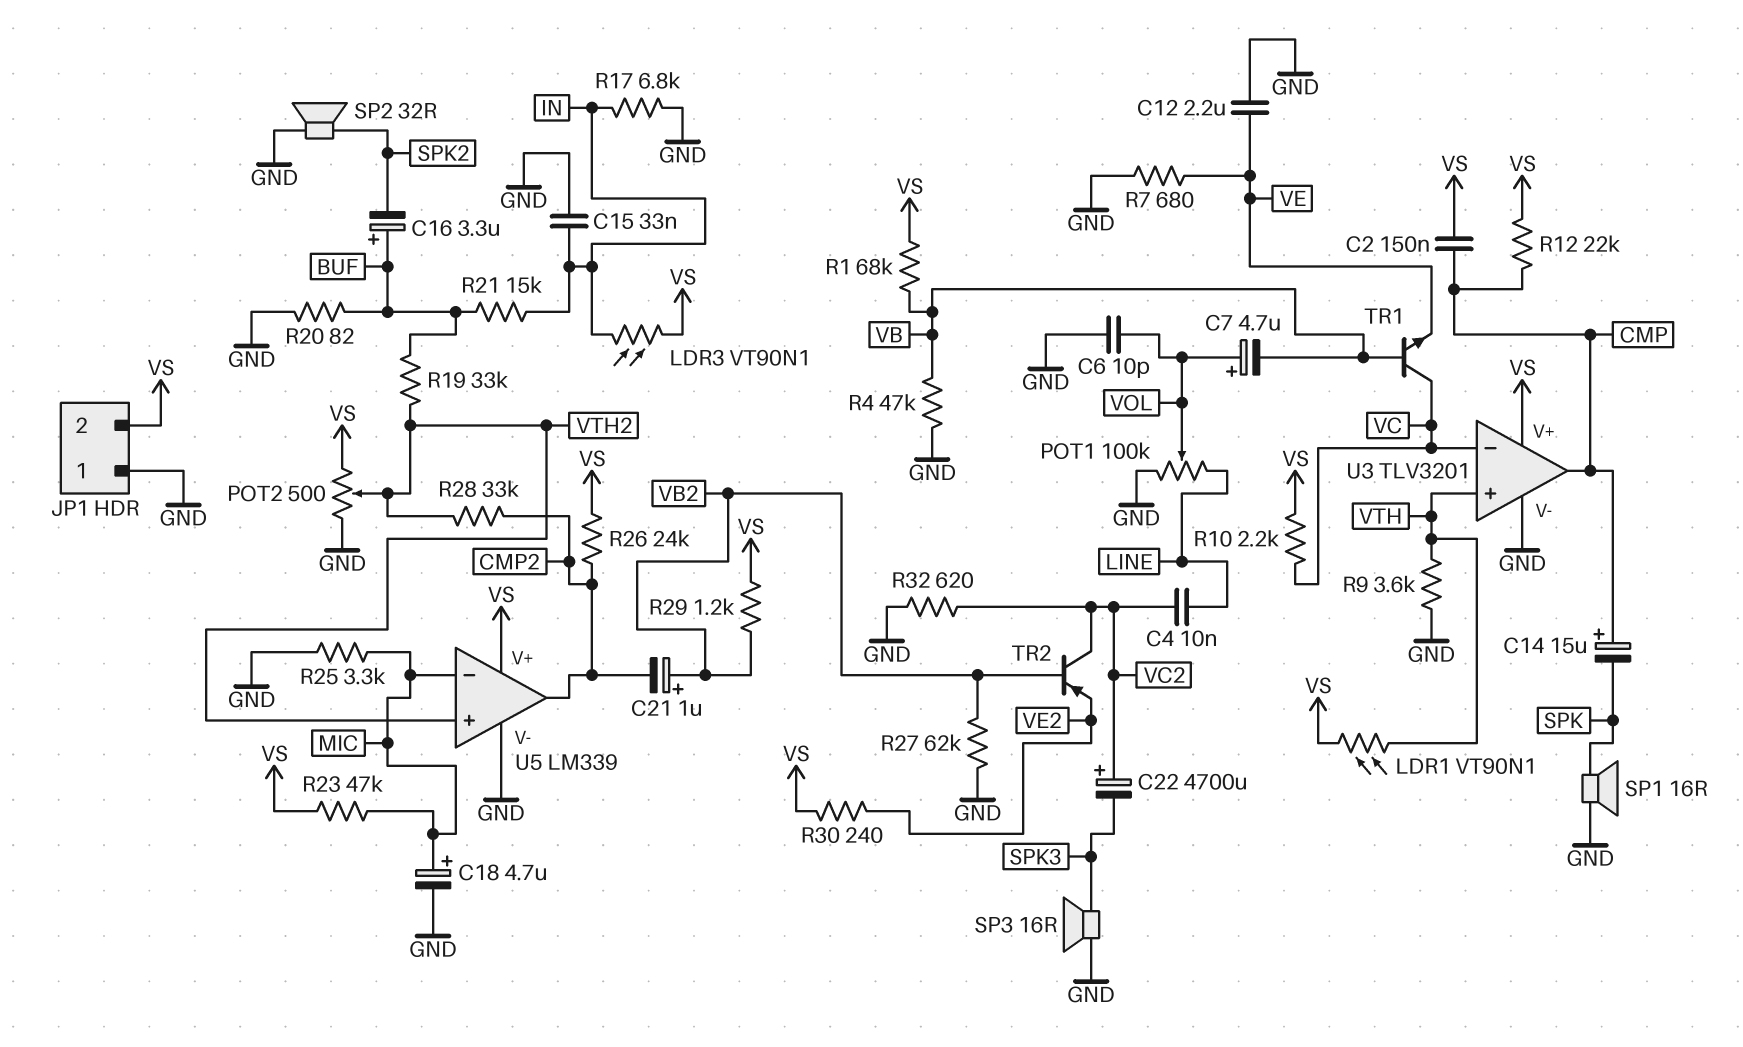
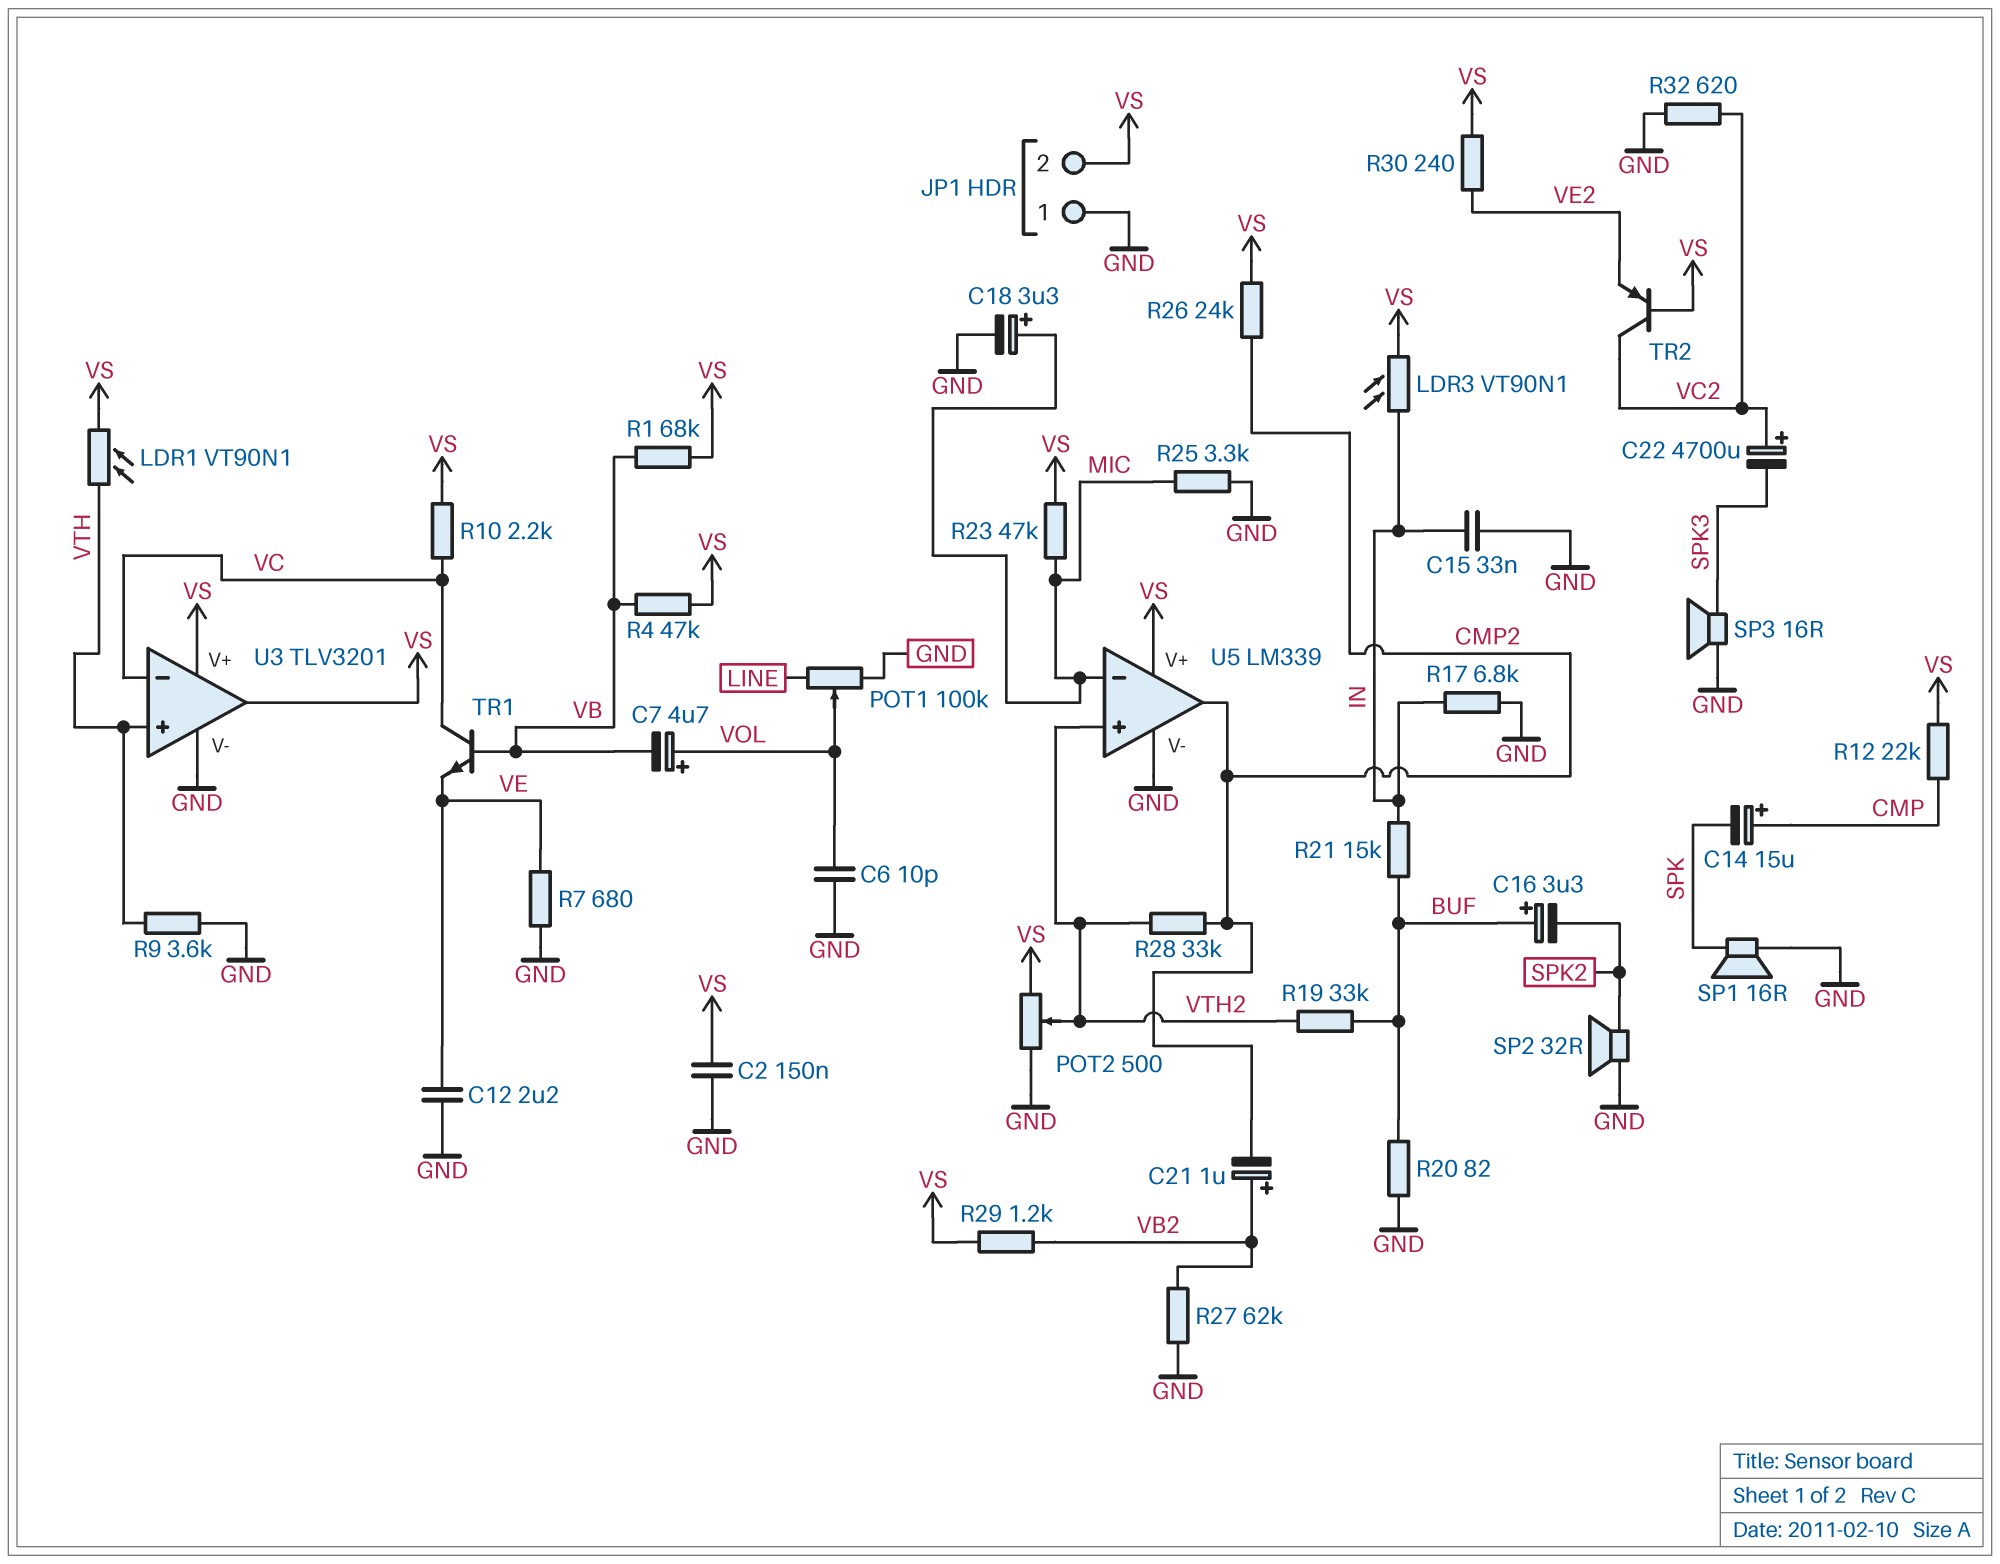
C2: 150nF (CMP, VS) -> 150nF (GND, VS)
C4: 10nF (LINE, VC2) -> none
C18: 4.7uF (plus MIC, minus GND) -> 3.3uF (plus MIC, minus GND)
R4: 47k (GND, VB) -> 47k (VB, VS)
TR2: PNP (B VB2, C VC2, E VE2) -> PNP (B VS, C VC2, E VE2)
U3 pin out: CMP -> VS

